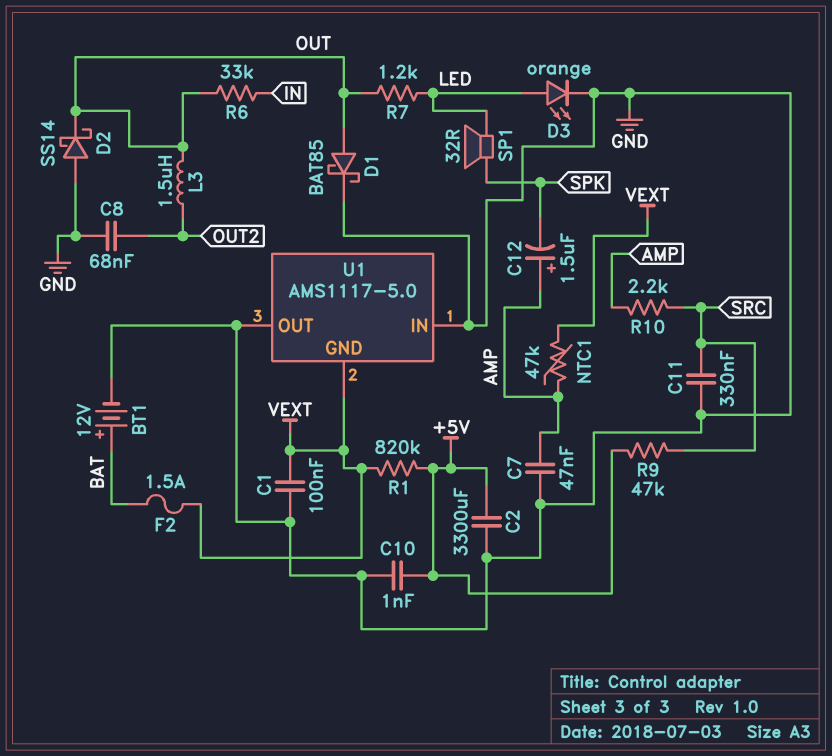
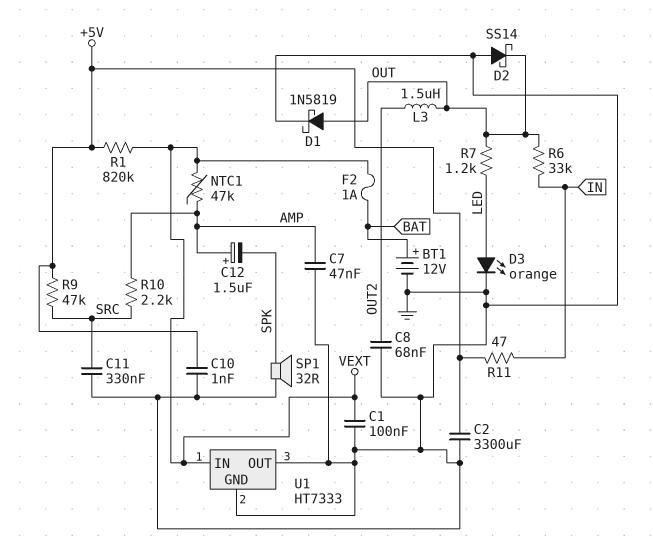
D1: schottky BAT85 (A OUT, K GND) -> schottky 1N5819 (A OUT, K GND)
F2: 1.5A (BAT, VEXT) -> 1A (BAT, VEXT)
R11: none -> 47 (+5V, IN)
SP1: speaker 32R (LED, SPK) -> speaker 32R (GND, SPK)
U1: AMS1117-5.0 -> HT7333
U1 pin GND: VEXT -> GND
U1 pin IN: GND -> VEXT

